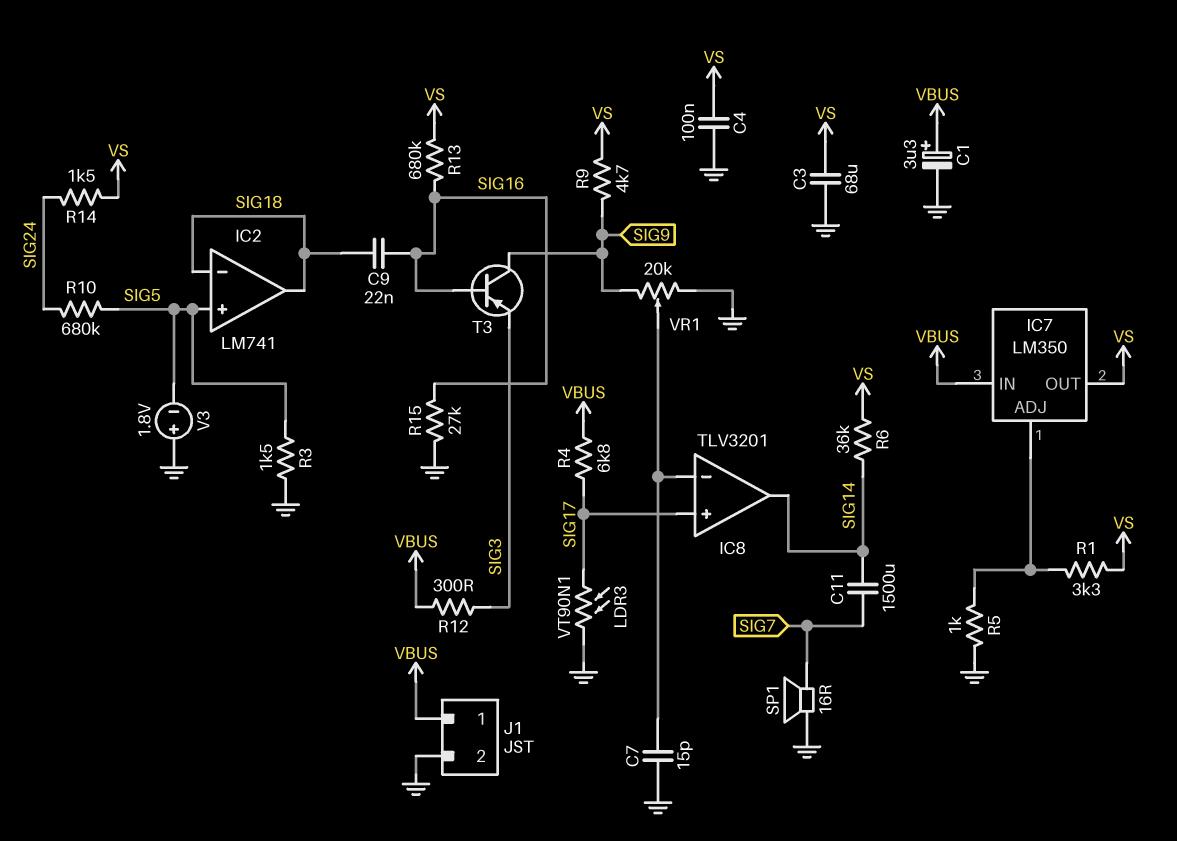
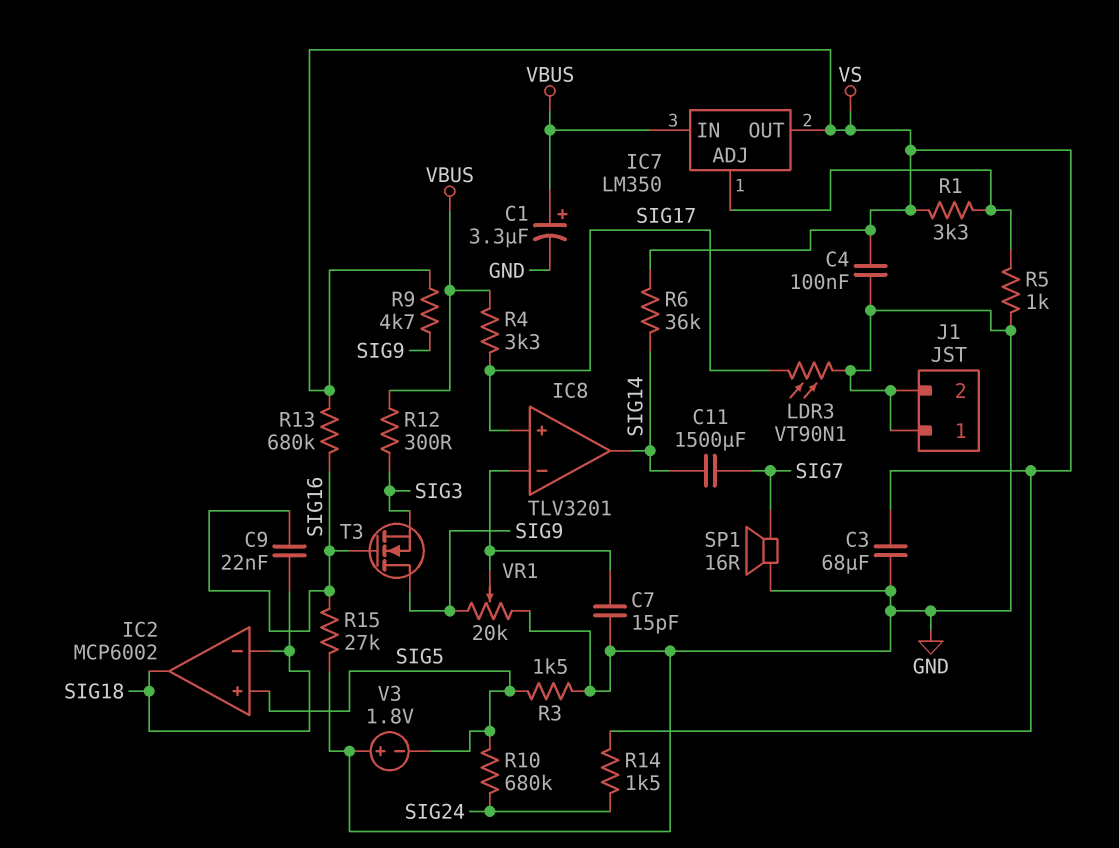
IC2: LM741 -> MCP6002
J1 pin 1: VBUS -> GND
R4: 6.8k (SIG17, VBUS) -> 3.3k (SIG17, VBUS)
T3: PNP (B SIG16, C SIG9, E SIG3) -> NMOS (G SIG16, D SIG9, S SIG3)

